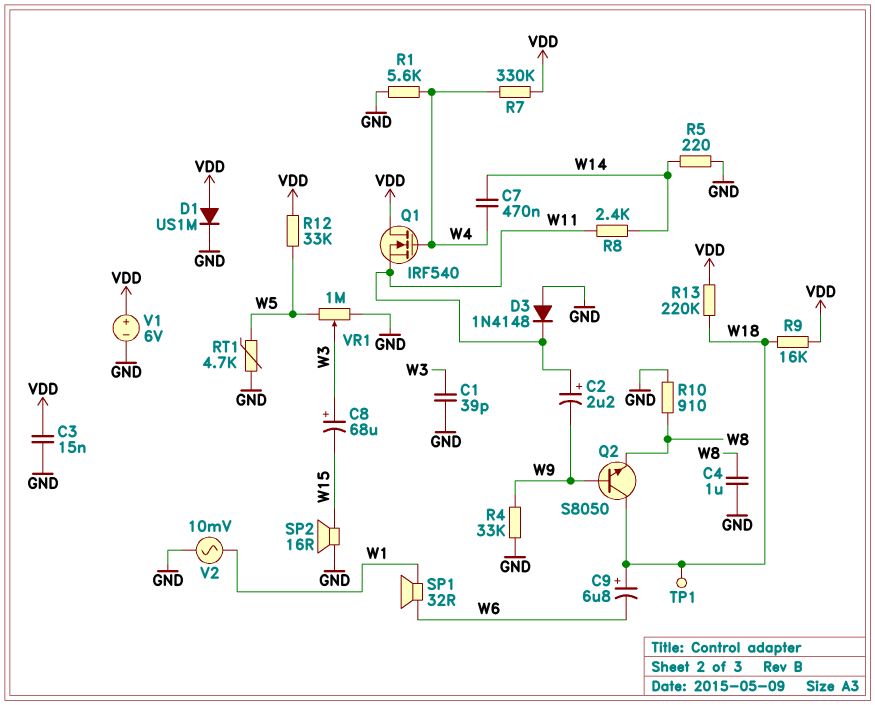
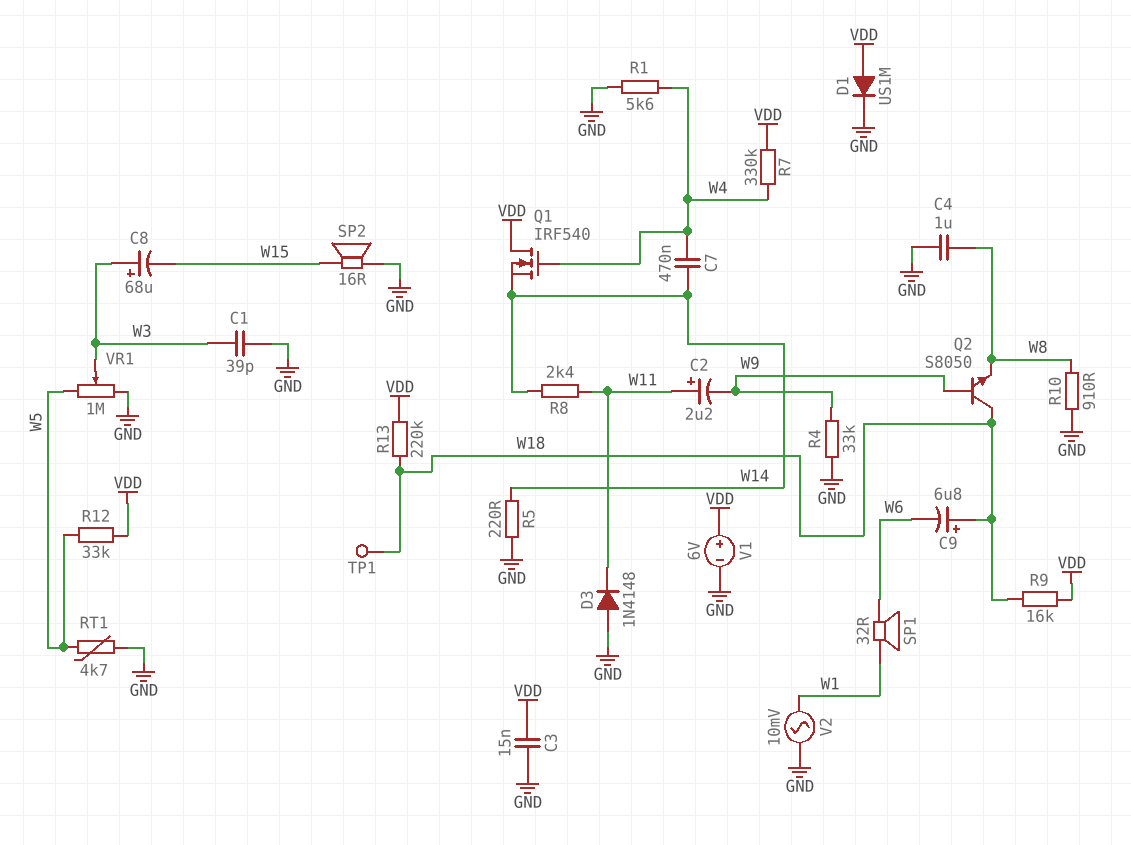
Q1: NMOS IRF540 (G W4, D VDD, S W11) -> NMOS IRF540 (G W4, D VDD, S W14)

